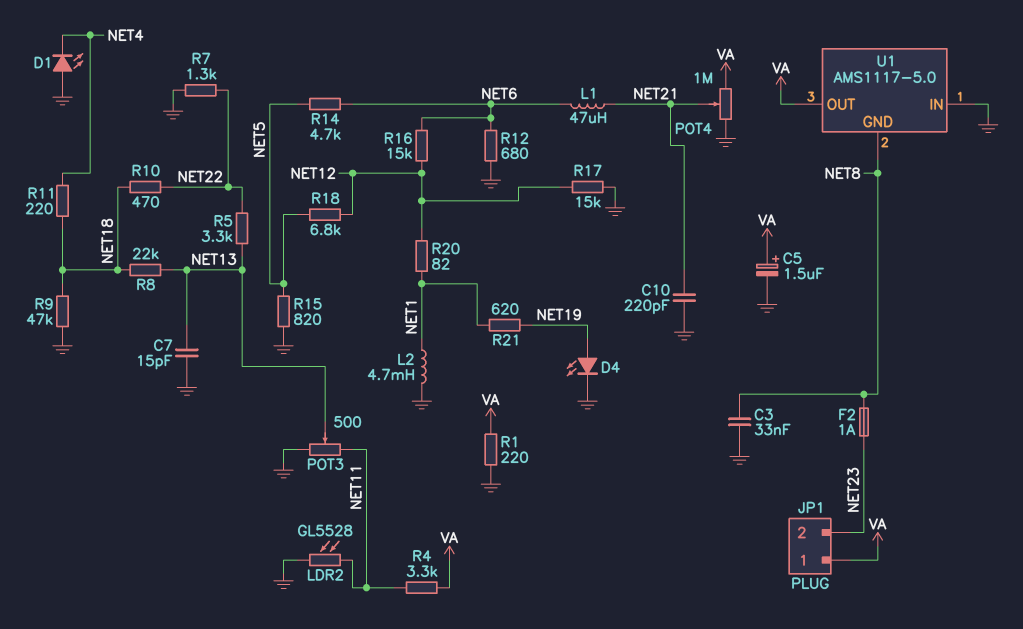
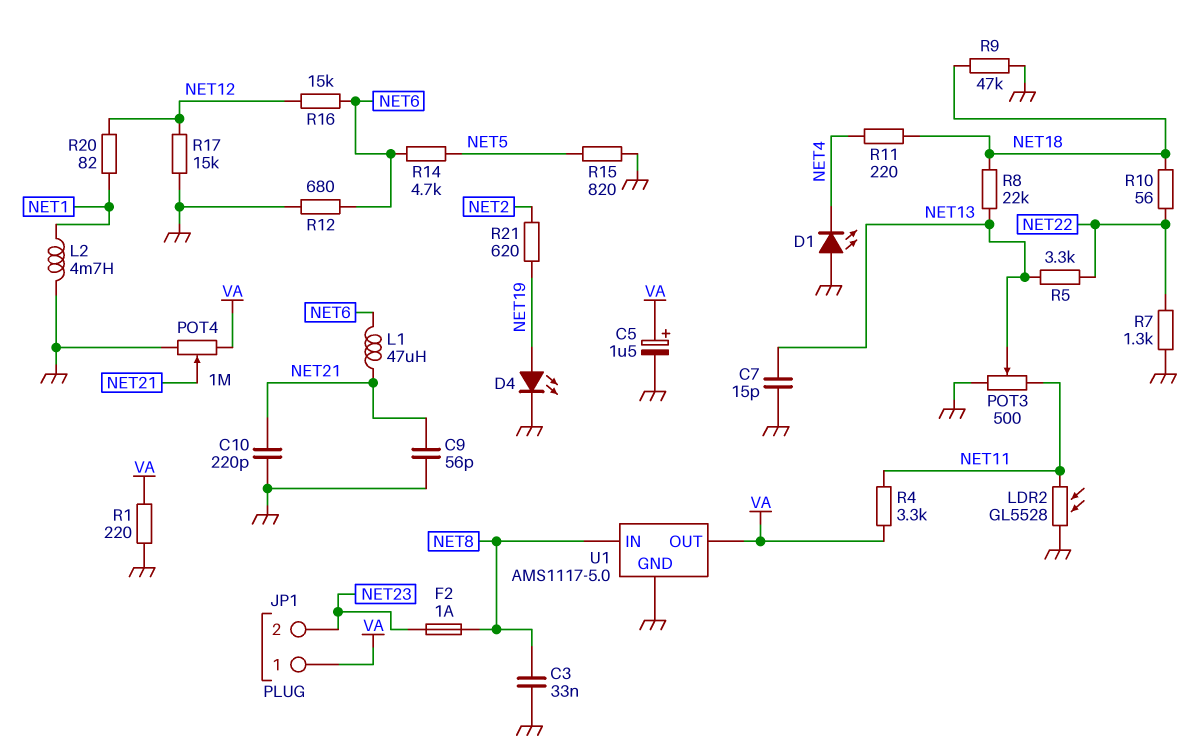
C9: none -> 56pF (GND, NET21)
R10: 470 (NET18, NET22) -> 56 (NET18, NET22)
R18: 6.8k (NET5, NET12) -> none
R21: 620 (NET1, NET19) -> 620 (NET2, NET19)
U1 pin GND: NET8 -> GND
U1 pin IN: GND -> NET8

